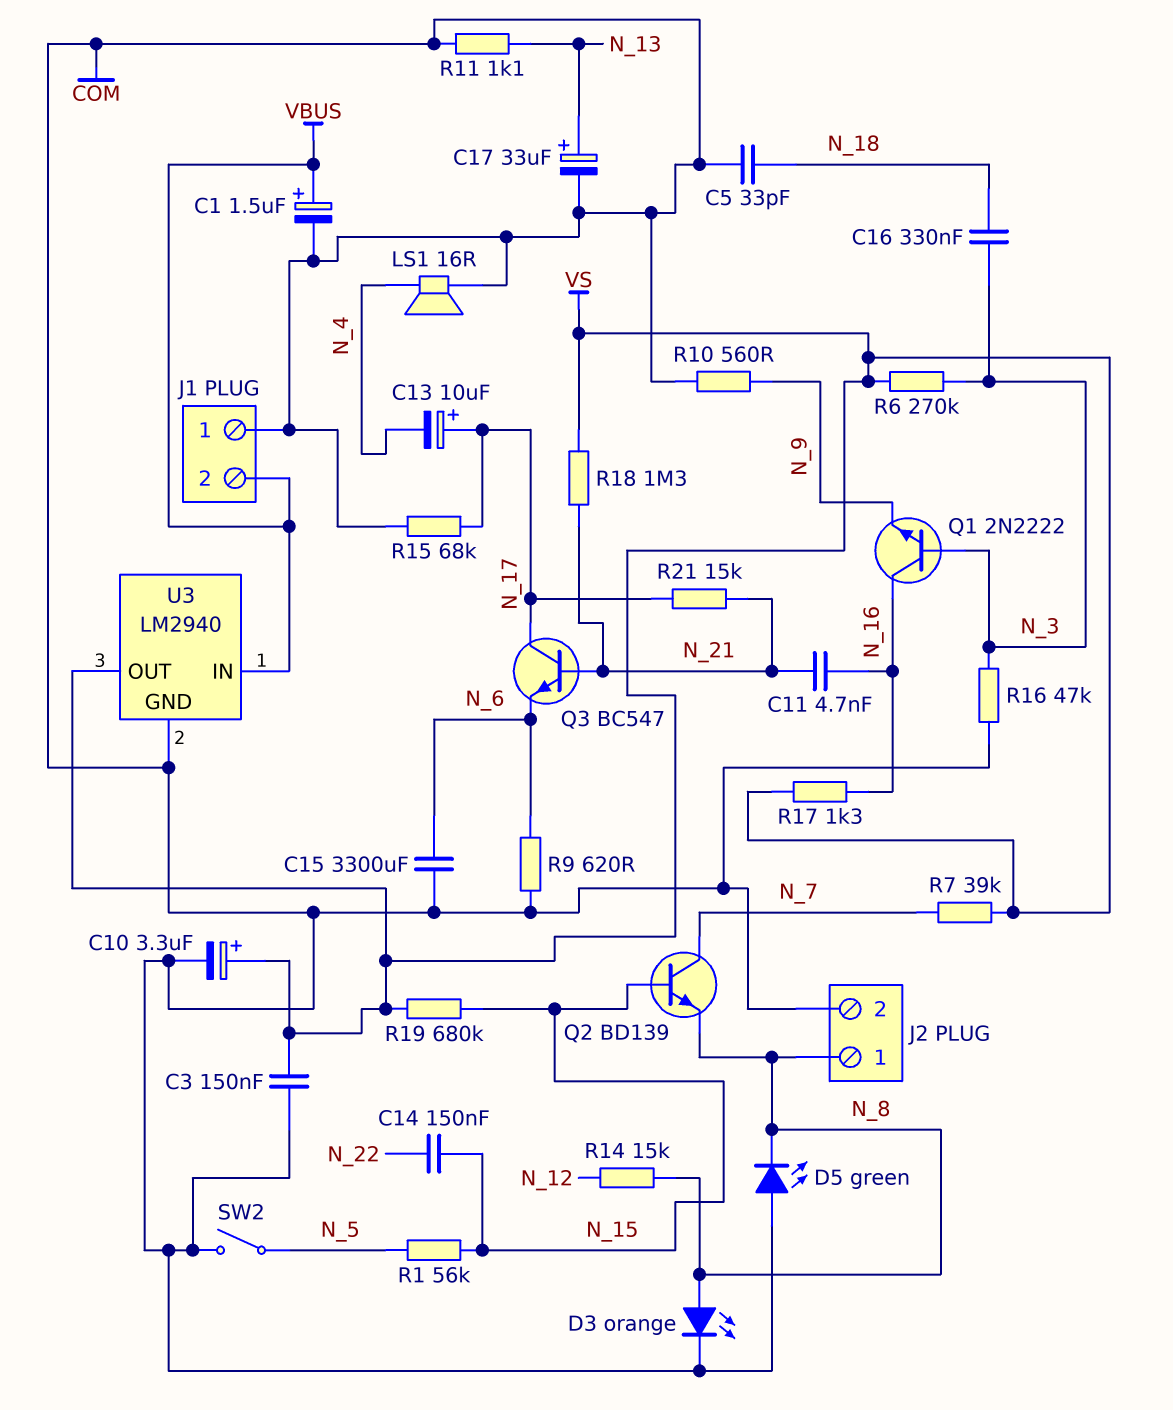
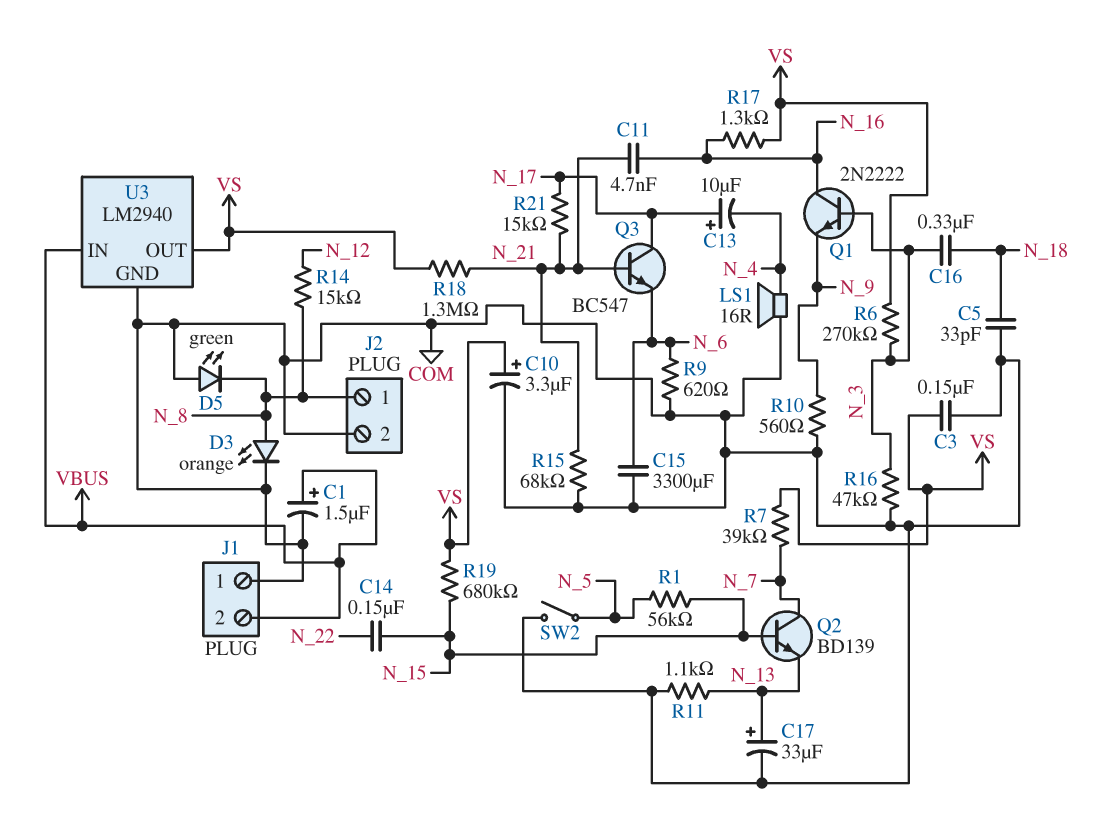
Q2: NPN BD139 (B N_15, C N_7, E N_8) -> NPN BD139 (B N_15, C N_7, E N_13)
R15: 68k (COM, N_17) -> 68k (COM, N_21)

